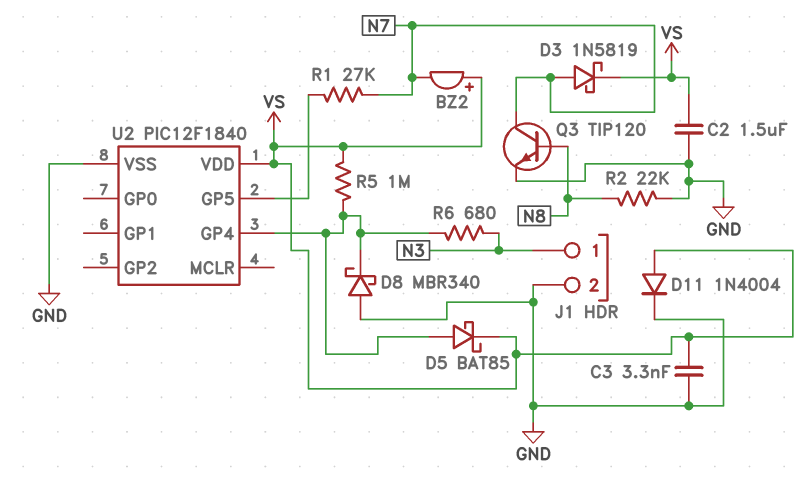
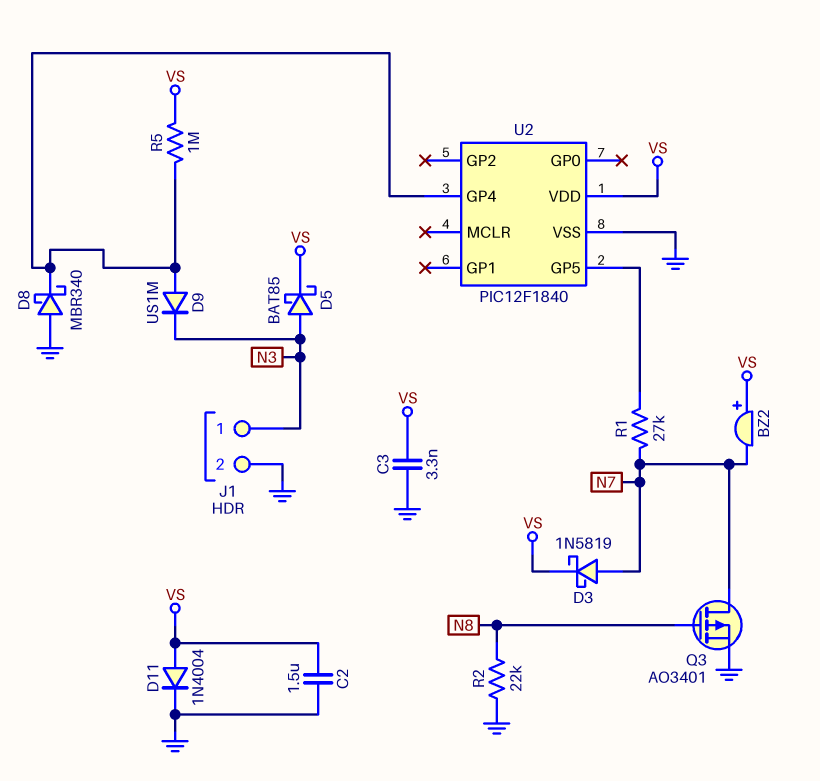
D5: schottky BAT85 (A U2/GP4, K VS) -> schottky BAT85 (A N3, K VS)
D9: none -> diode US1M (A U2/GP4, K N3)
Q3: NPN TIP120 (B N8, C N7, E GND) -> PMOS AO3401 (G N8, D N7, S GND)
R6: 680 (N3, U2/GP4) -> none

